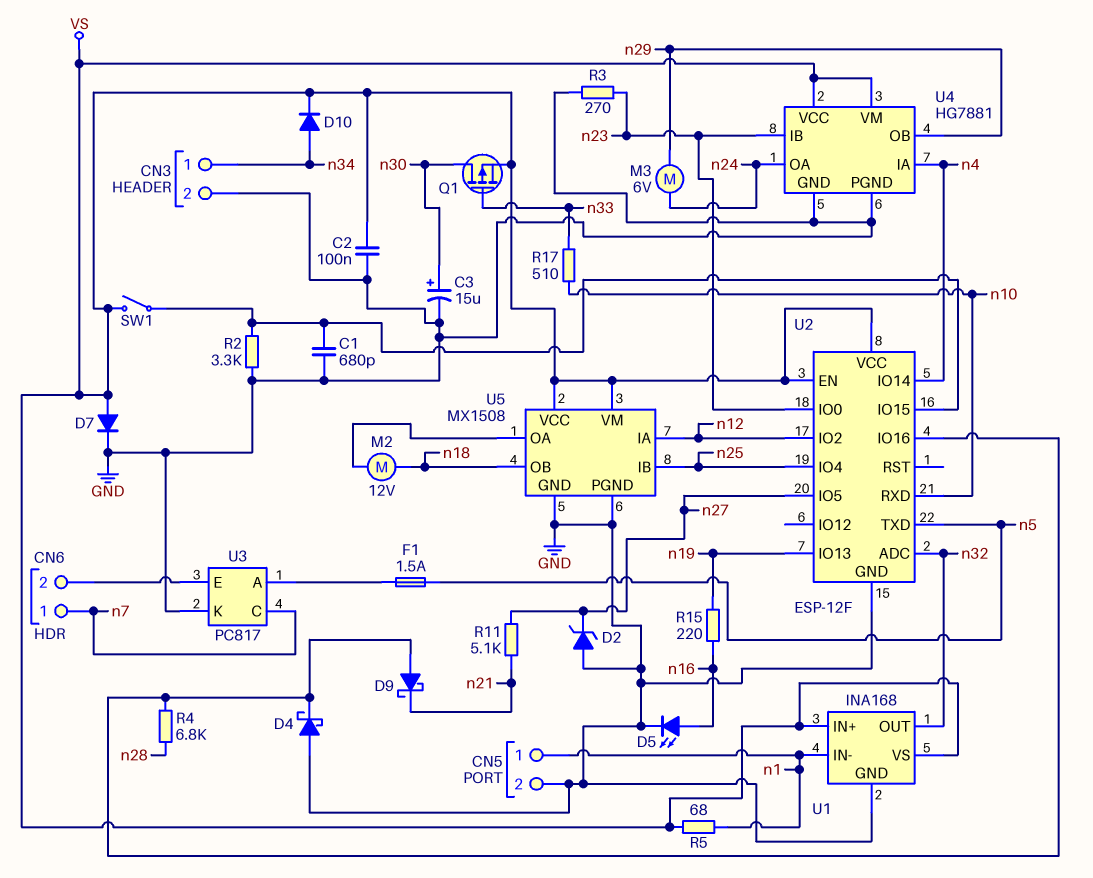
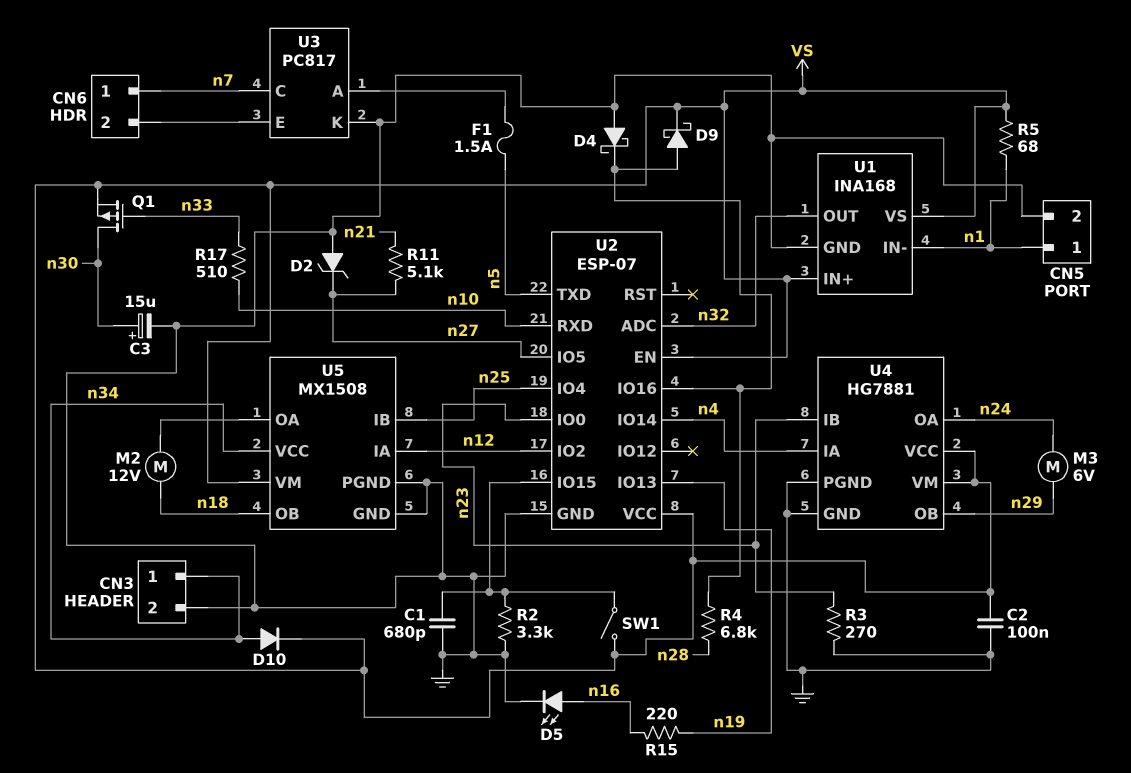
D7: diode (A VS, K GND) -> none
D9: schottky (A U2/IO16, K n21) -> schottky (A U2/IO16, K VS)
U2: ESP-12F -> ESP-07
U5 pin VCC: VS -> n34

